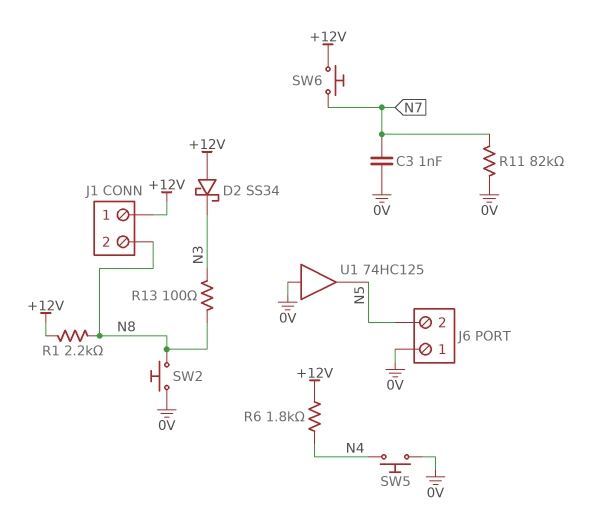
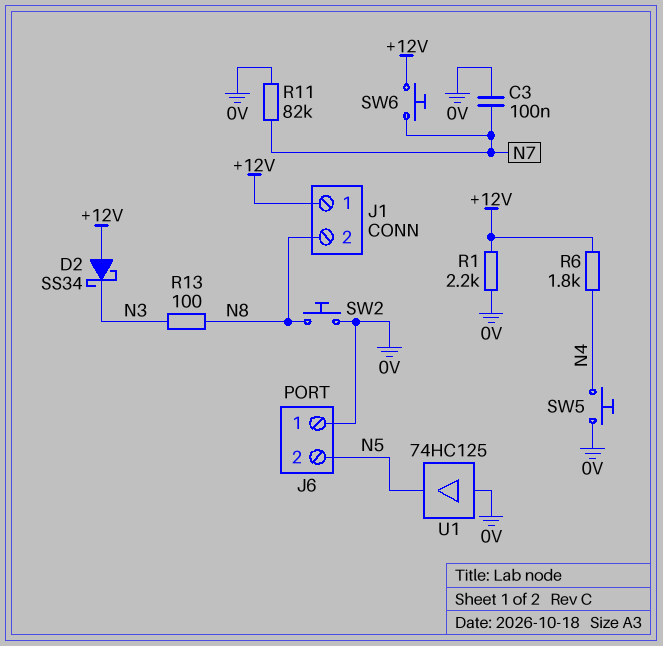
C3: 1nF (0V, N7) -> 100nF (0V, N7)
R1: 2.2k (+12V, N8) -> 2.2k (+12V, 0V)

